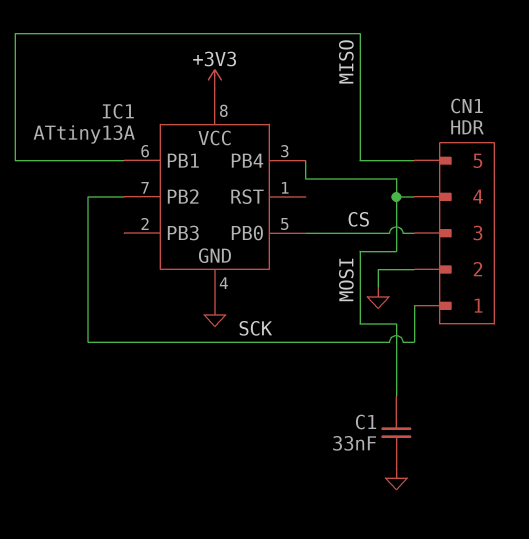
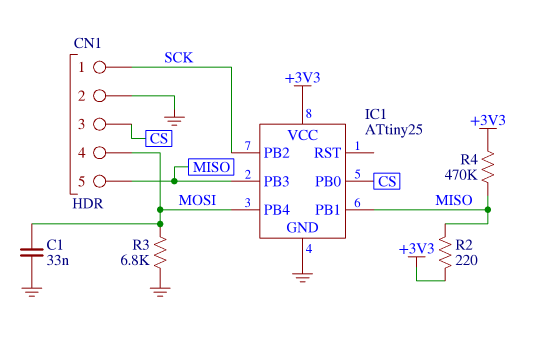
IC1: ATtiny13A -> ATtiny25
IC1 pin PB3: none -> MISO
R2: none -> 220 (+3V3, MISO)
R3: none -> 6.8k (GND, MOSI)
R4: none -> 470k (+3V3, MISO)

